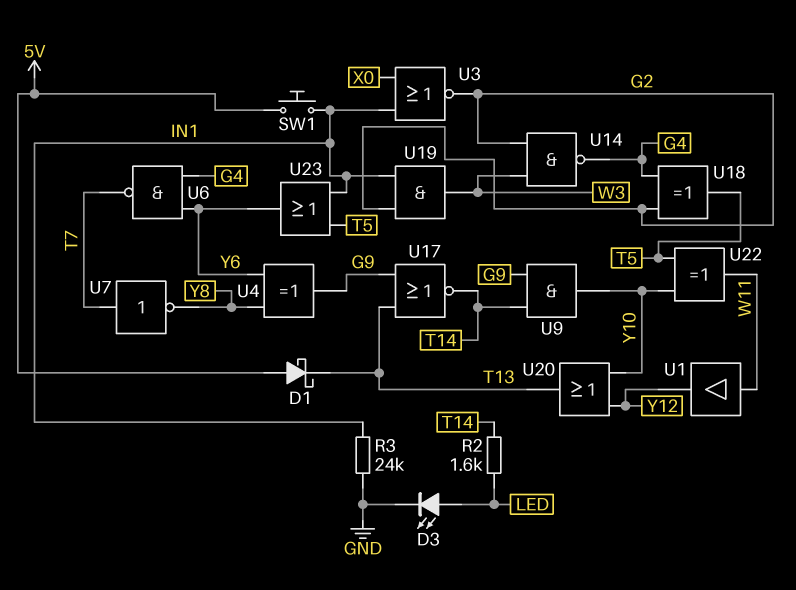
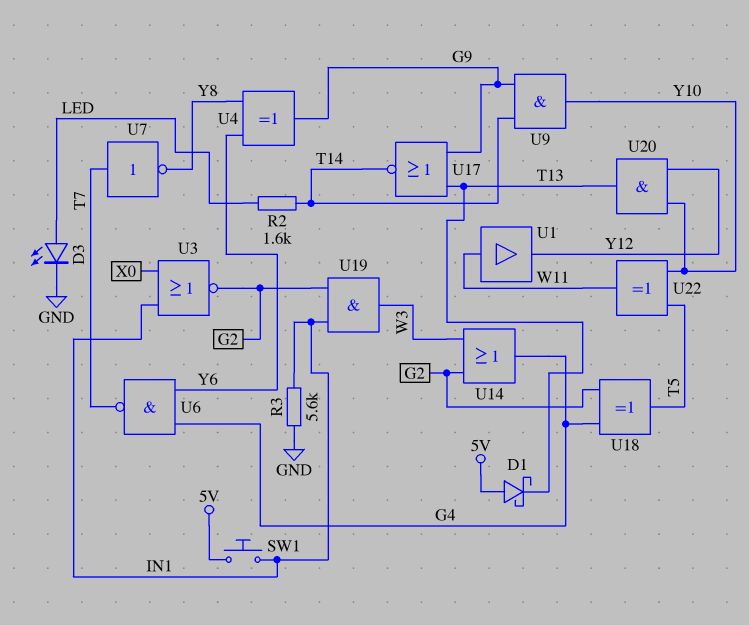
R3: 24k (GND, IN1) -> 5.6k (GND, IN1)
U14: NAND (in G2, in W3, out G4) -> OR (in G2, in W3, out G4)
U20: OR (in Y10, in Y12, out T13) -> AND (in Y10, in Y12, out T13)
U23: OR (in IN1, in T5, out Y6) -> none

